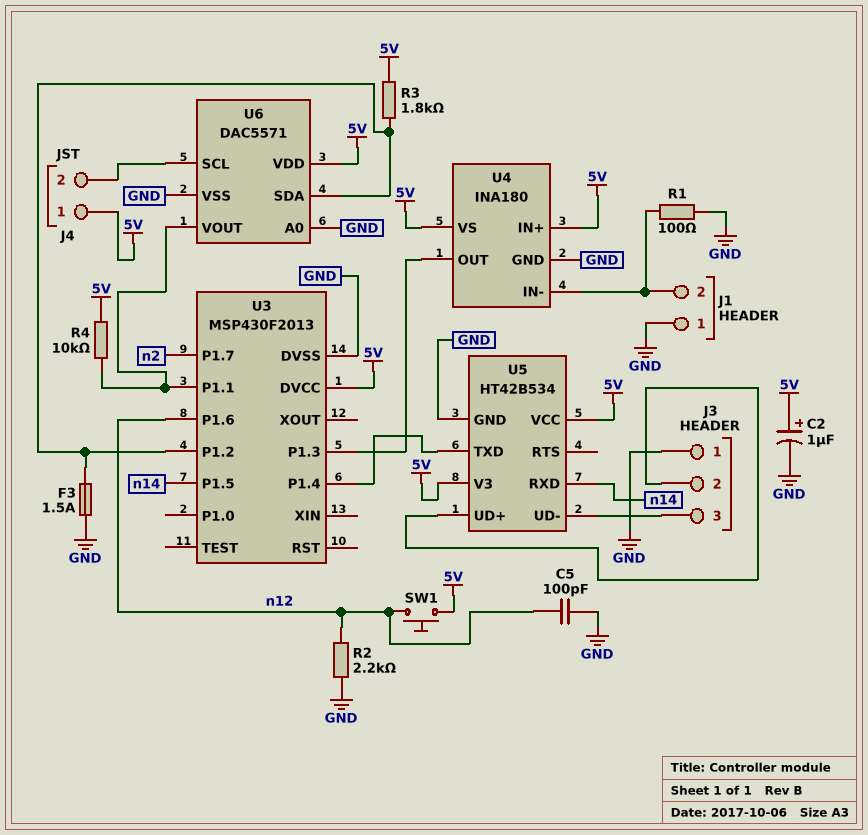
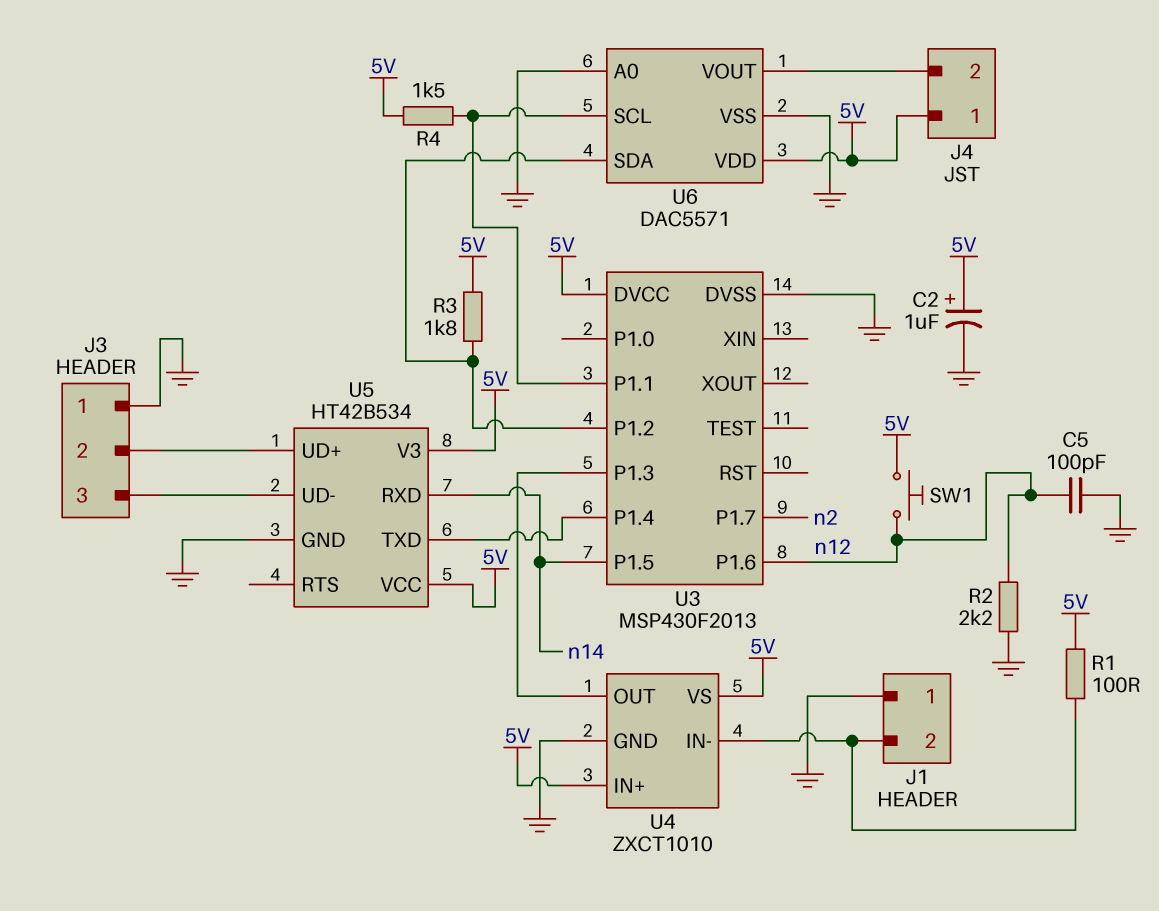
F3: 1.5A (GND, U3/P1.2) -> none
R1: 100 (GND, J1/2) -> 100 (5V, J1/2)
R4: 10k (5V, U3/P1.1) -> 1.5k (5V, U3/P1.1)
U4: INA180 -> ZXCT1010
U6 pin SCL: J4/2 -> U3/P1.1
U6 pin VOUT: U3/P1.1 -> J4/2

